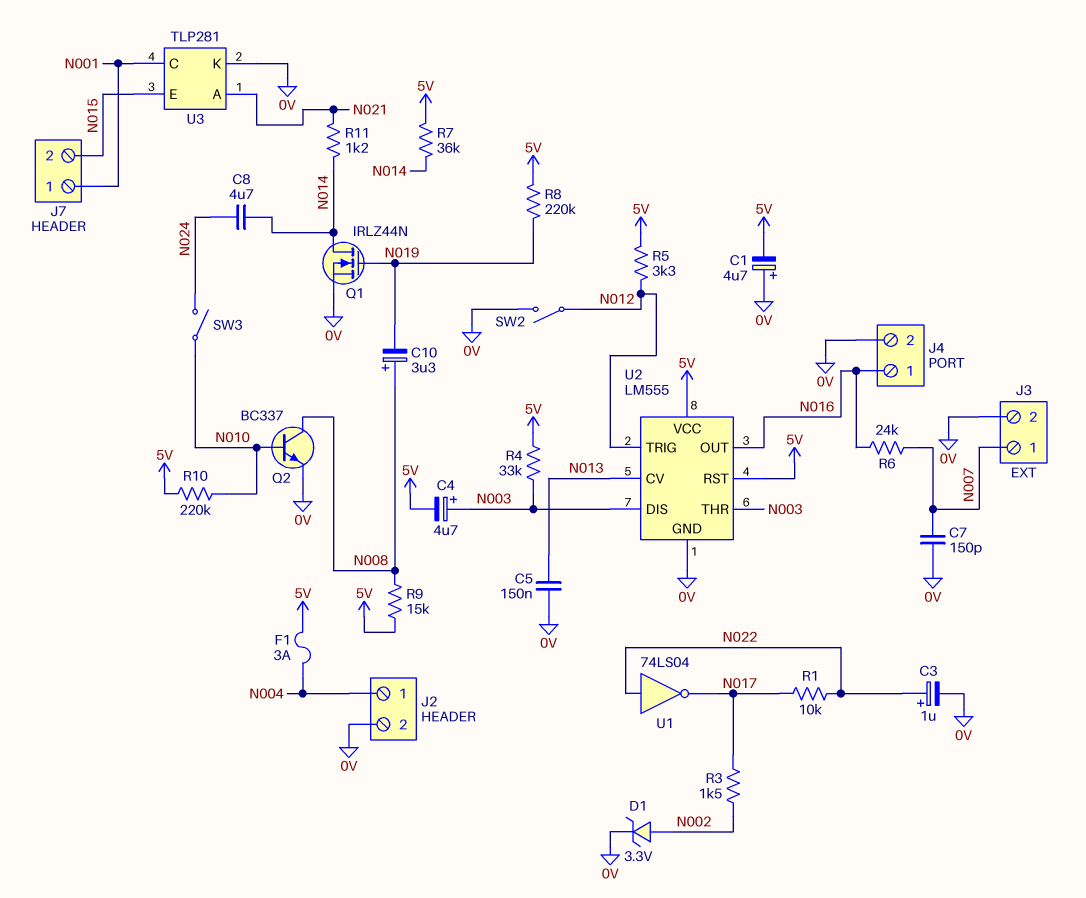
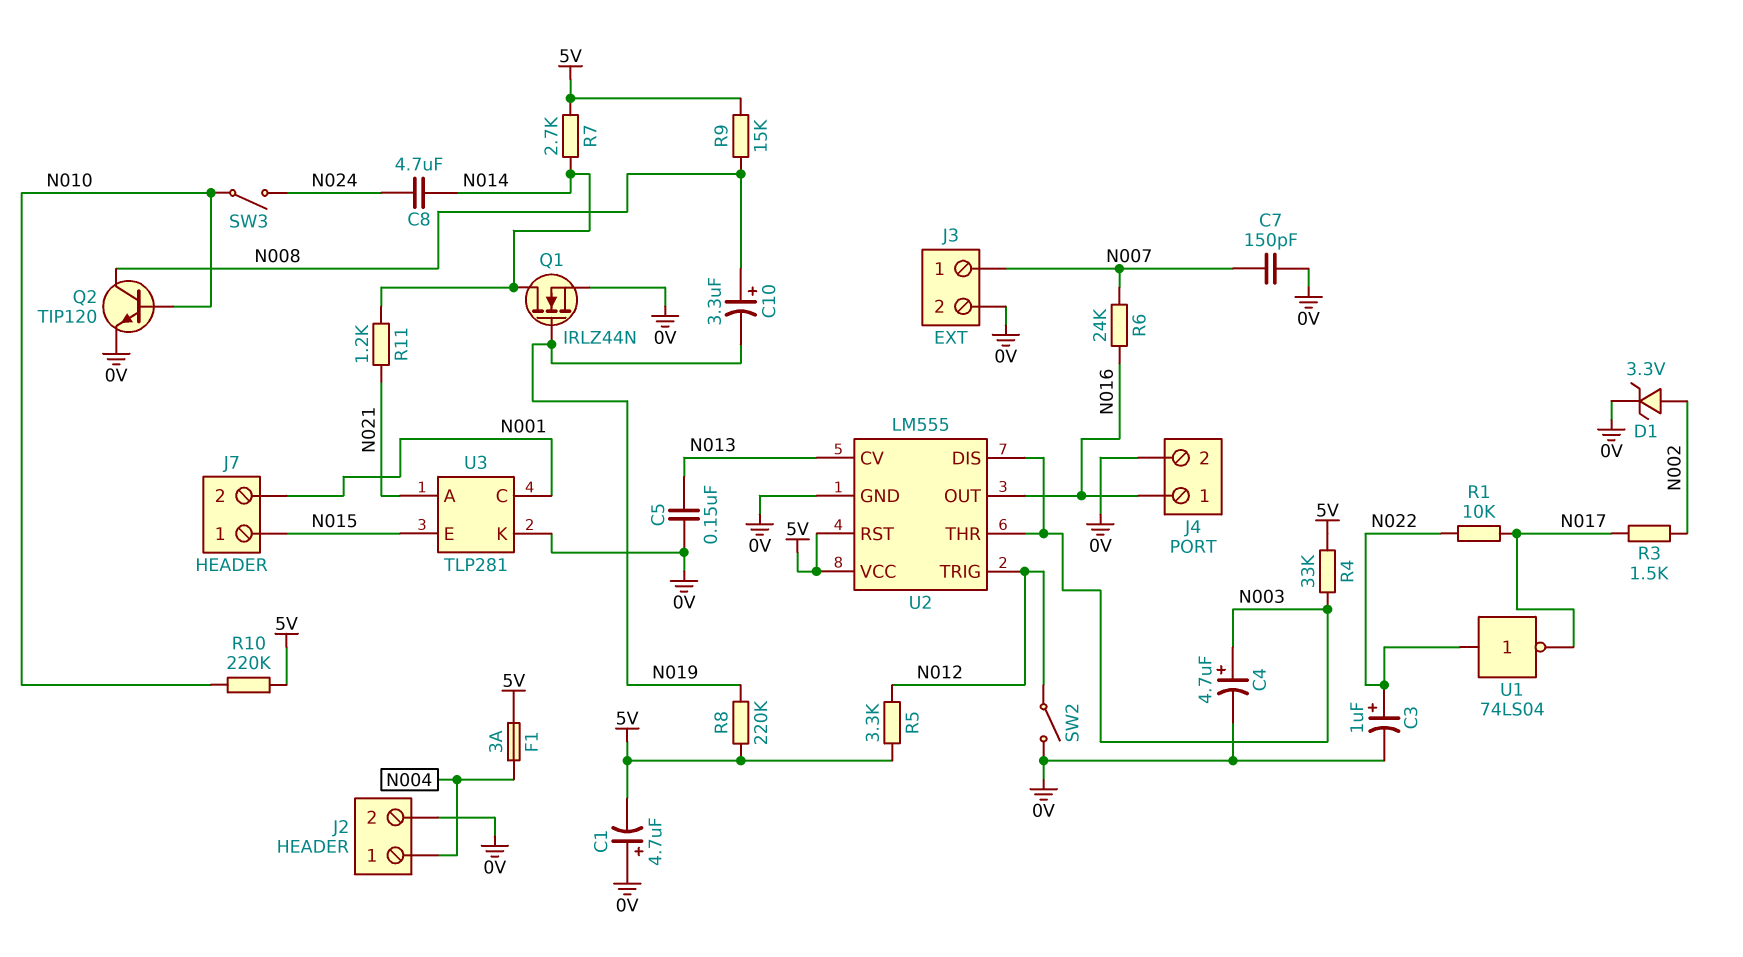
C4: 4.7uF (plus N003, minus 5V) -> 4.7uF (plus N003, minus 0V)
J7 pin 1: N001 -> N015
J7 pin 2: N015 -> N001
Q2: NPN BC337 (B N010, C N008, E 0V) -> NPN TIP120 (B N010, C N008, E 0V)
R7: 36k (5V, N014) -> 2.7k (5V, N014)

